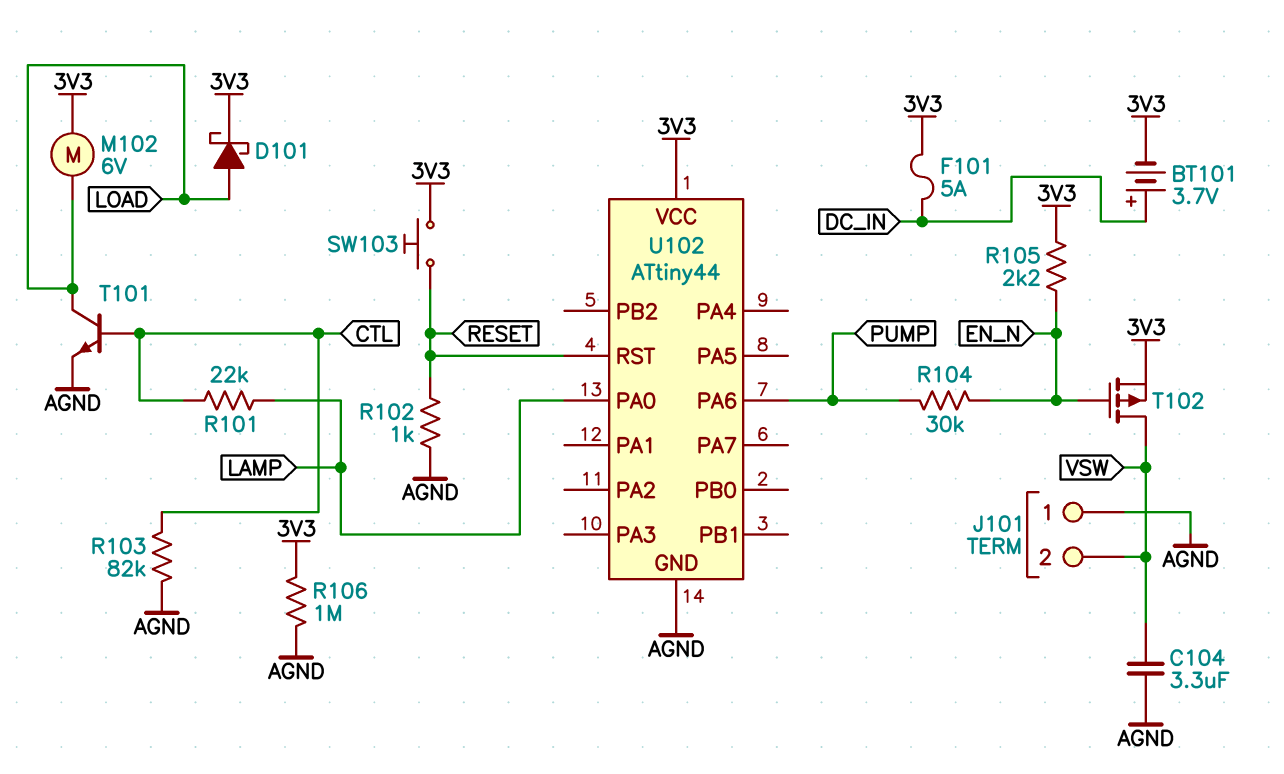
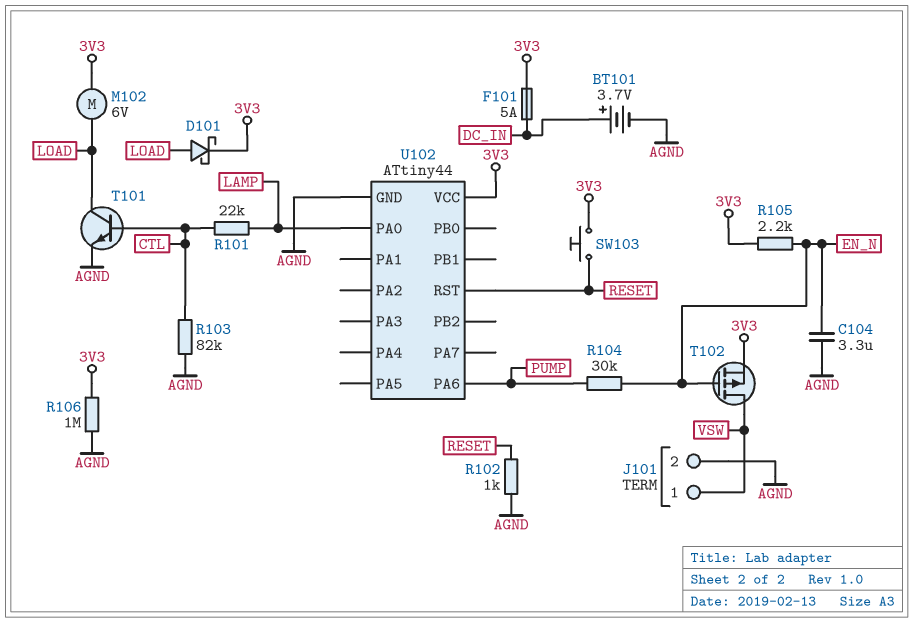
BT101: 3.7V (plus DC_IN, minus 3V3) -> 3.7V (plus DC_IN, minus AGND)
C104: 3.3uF (AGND, VSW) -> 3.3uF (AGND, EN_N)
J101 pin 1: AGND -> VSW
J101 pin 2: VSW -> AGND

